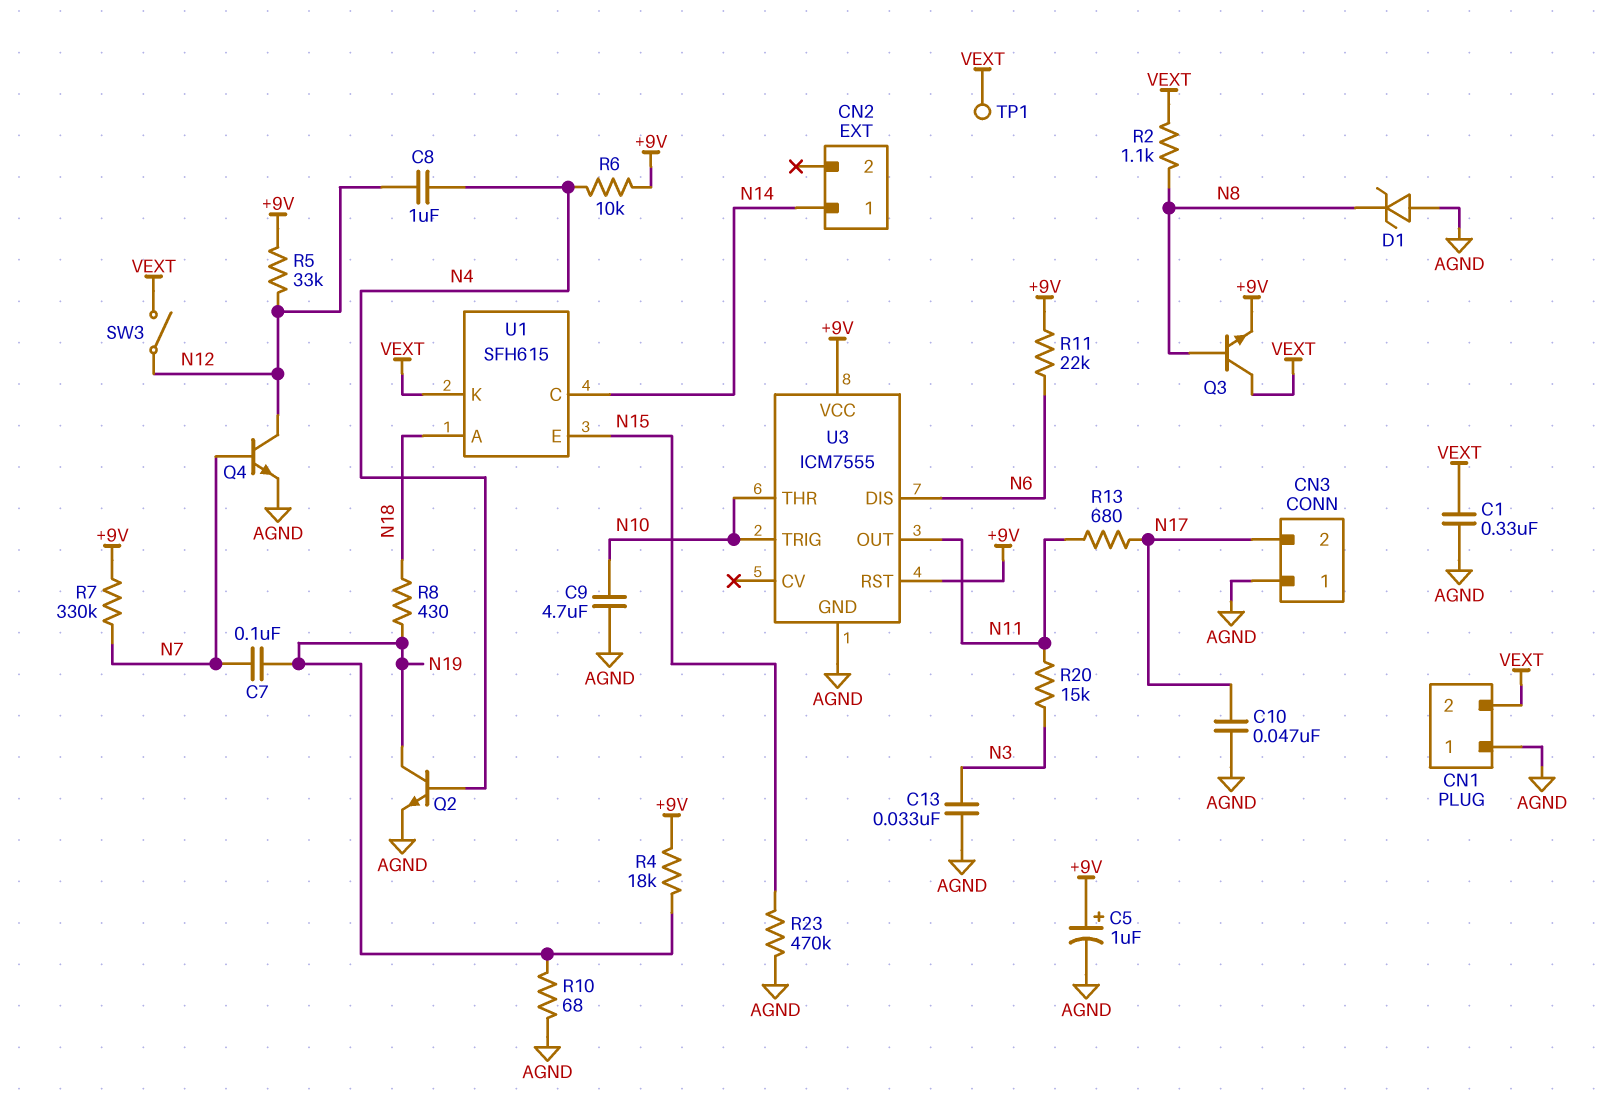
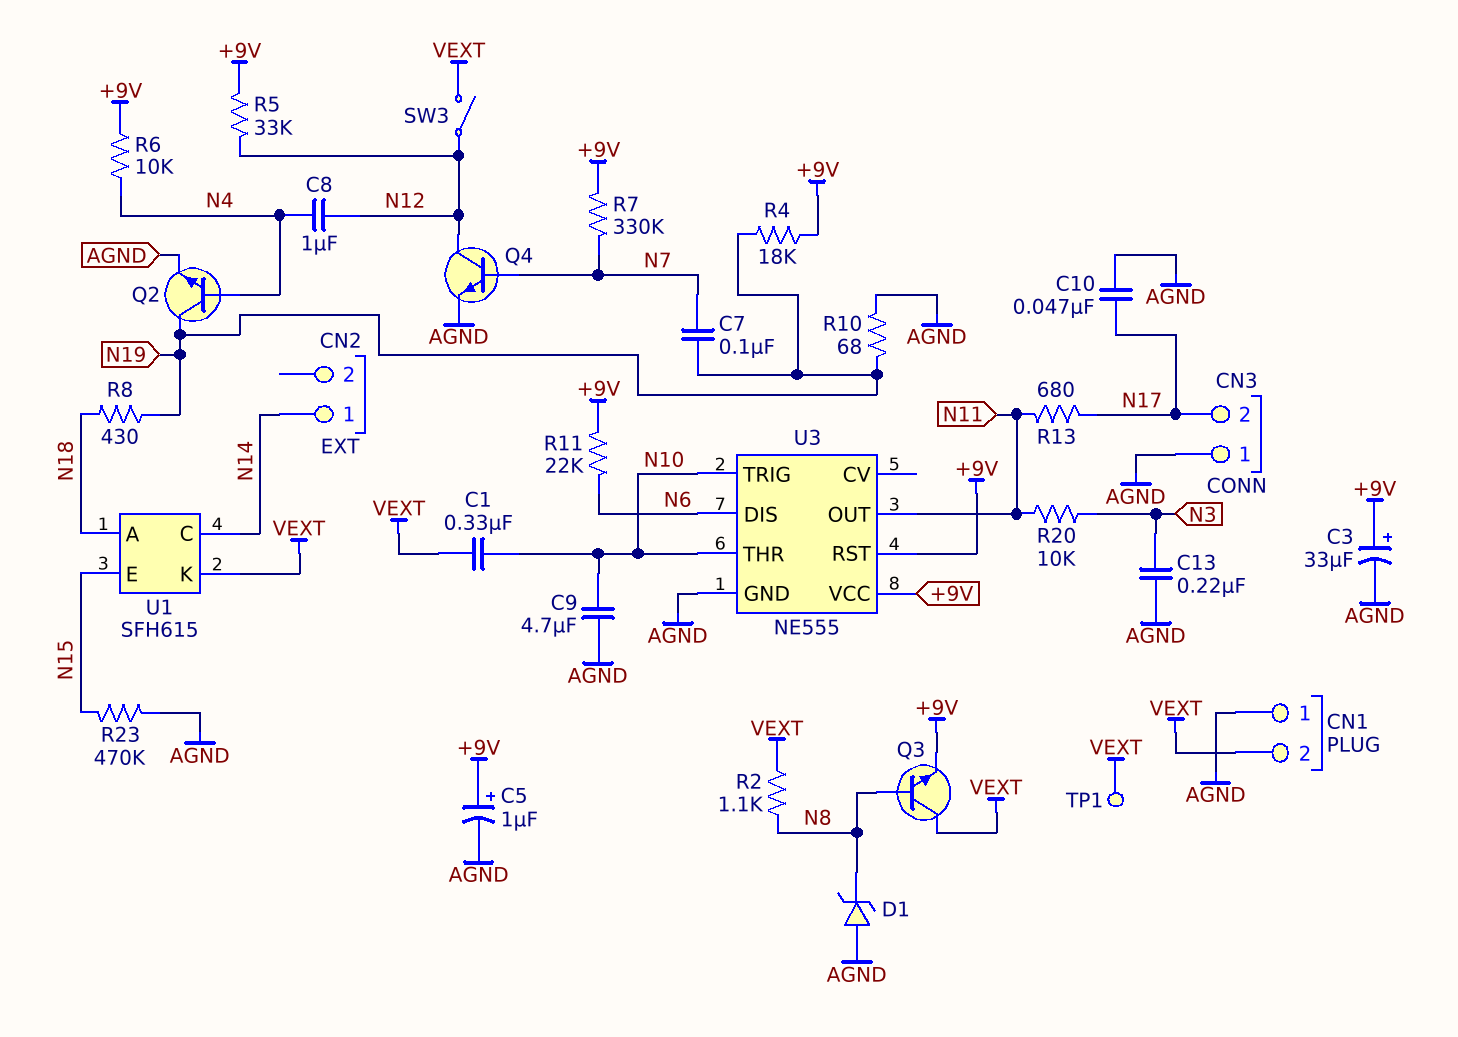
C1: 330nF (AGND, VEXT) -> 330nF (N10, VEXT)
C3: none -> 33uF (plus +9V, minus AGND)
C13: 33nF (AGND, N3) -> 220nF (AGND, N3)
R20: 15k (N3, N11) -> 10k (N3, N11)
U3: ICM7555 -> NE555

